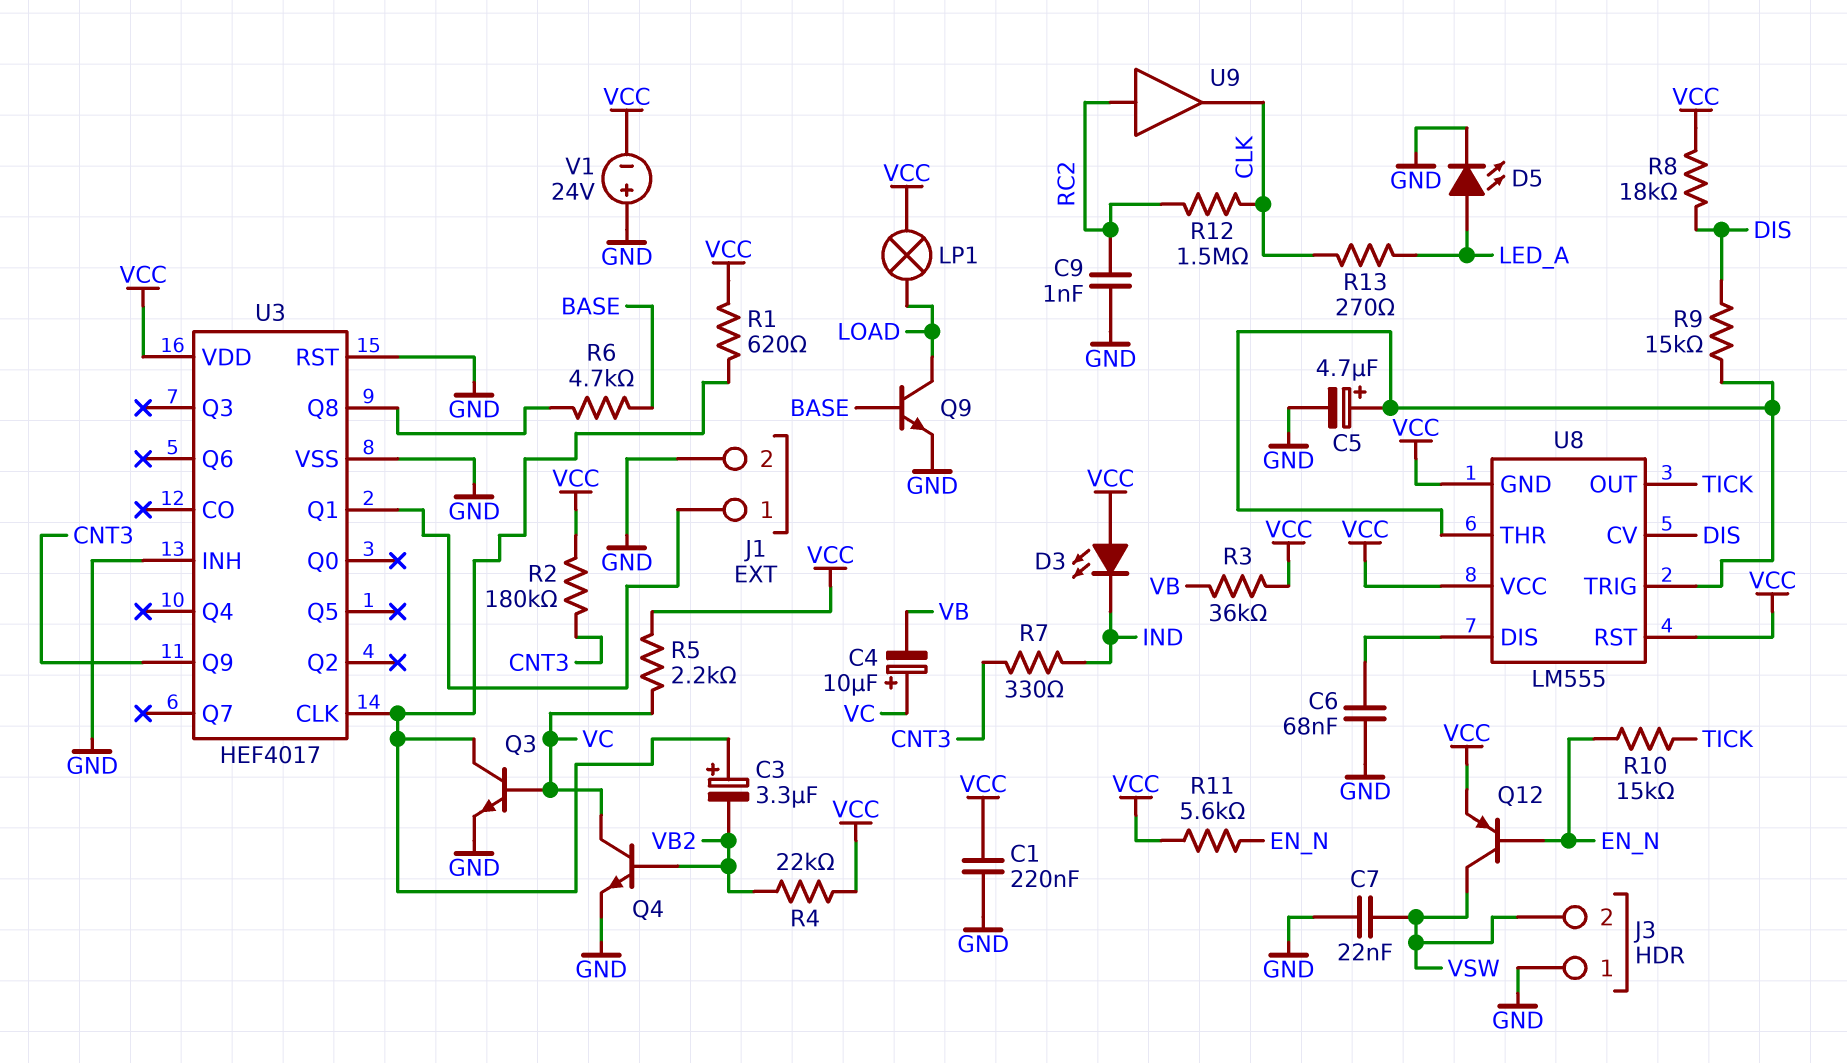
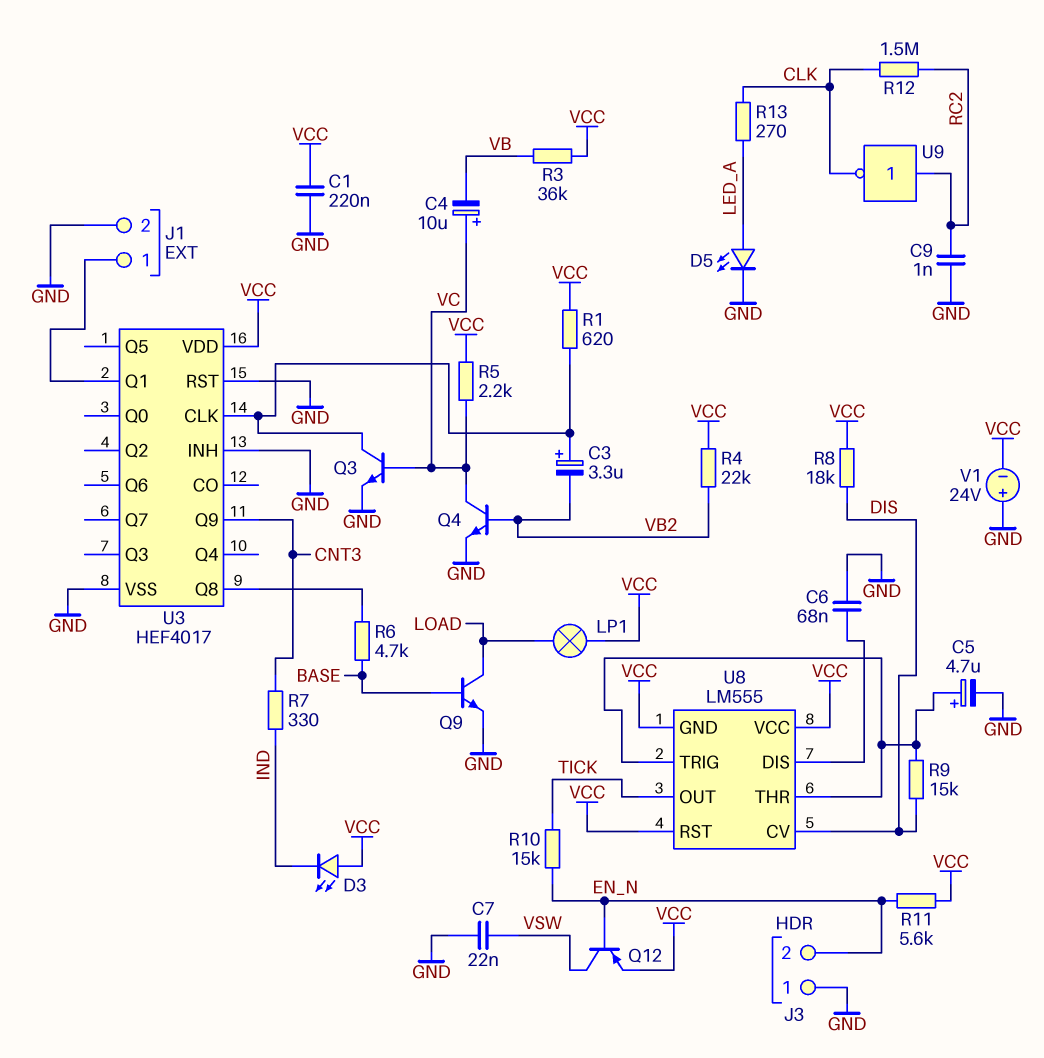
J3 pin 2: VSW -> EN_N
R2: 180k (CNT3, VCC) -> none
U9: buffer (in RC2, out CLK) -> NOT (in RC2, out CLK)

